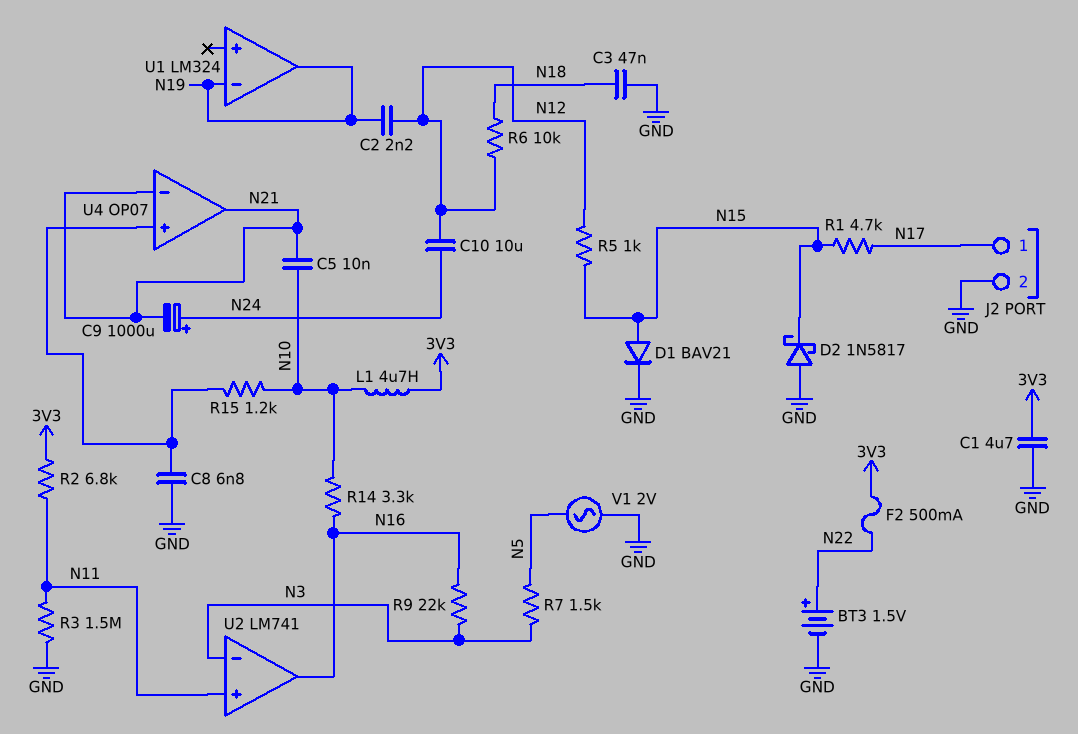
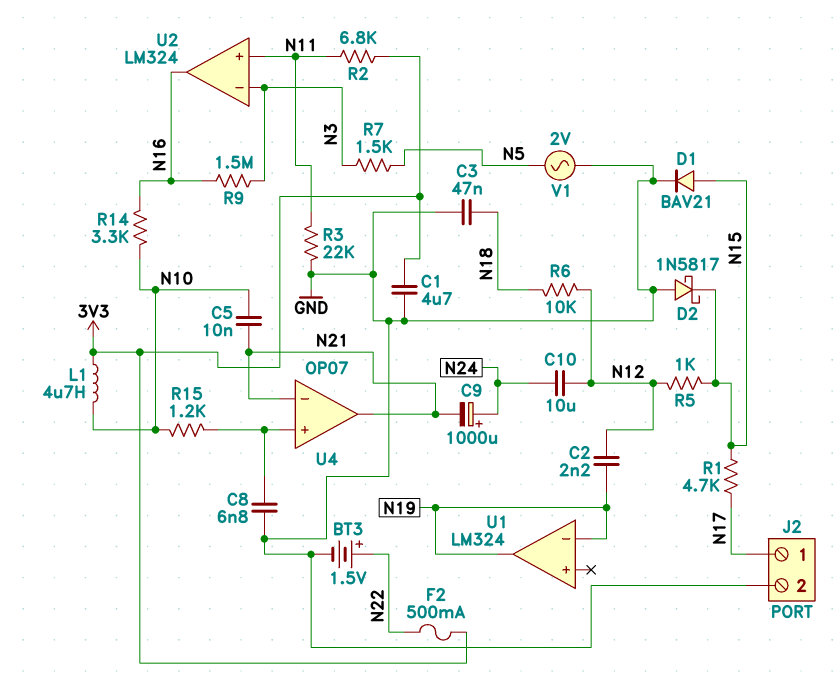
R3: 1.5M (GND, N11) -> 22k (GND, N11)
R9: 22k (N3, N16) -> 1.5M (N3, N16)
U2: LM741 -> LM324

